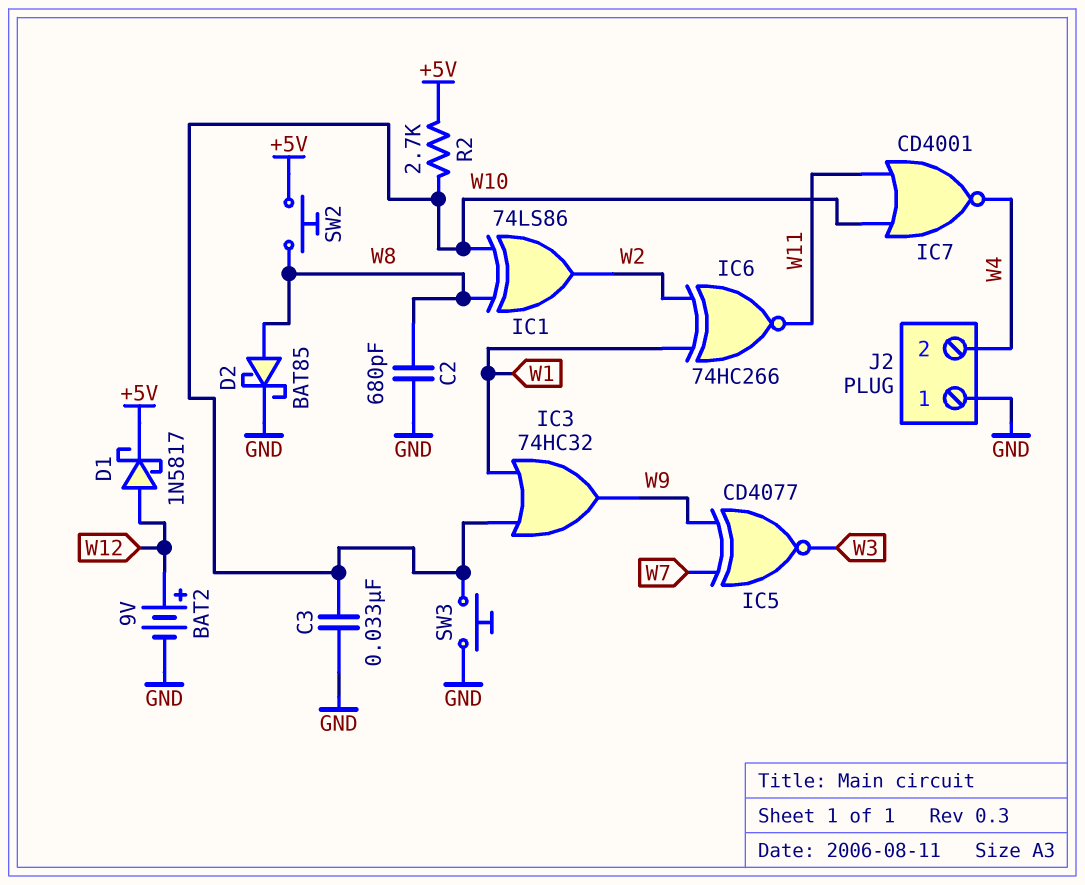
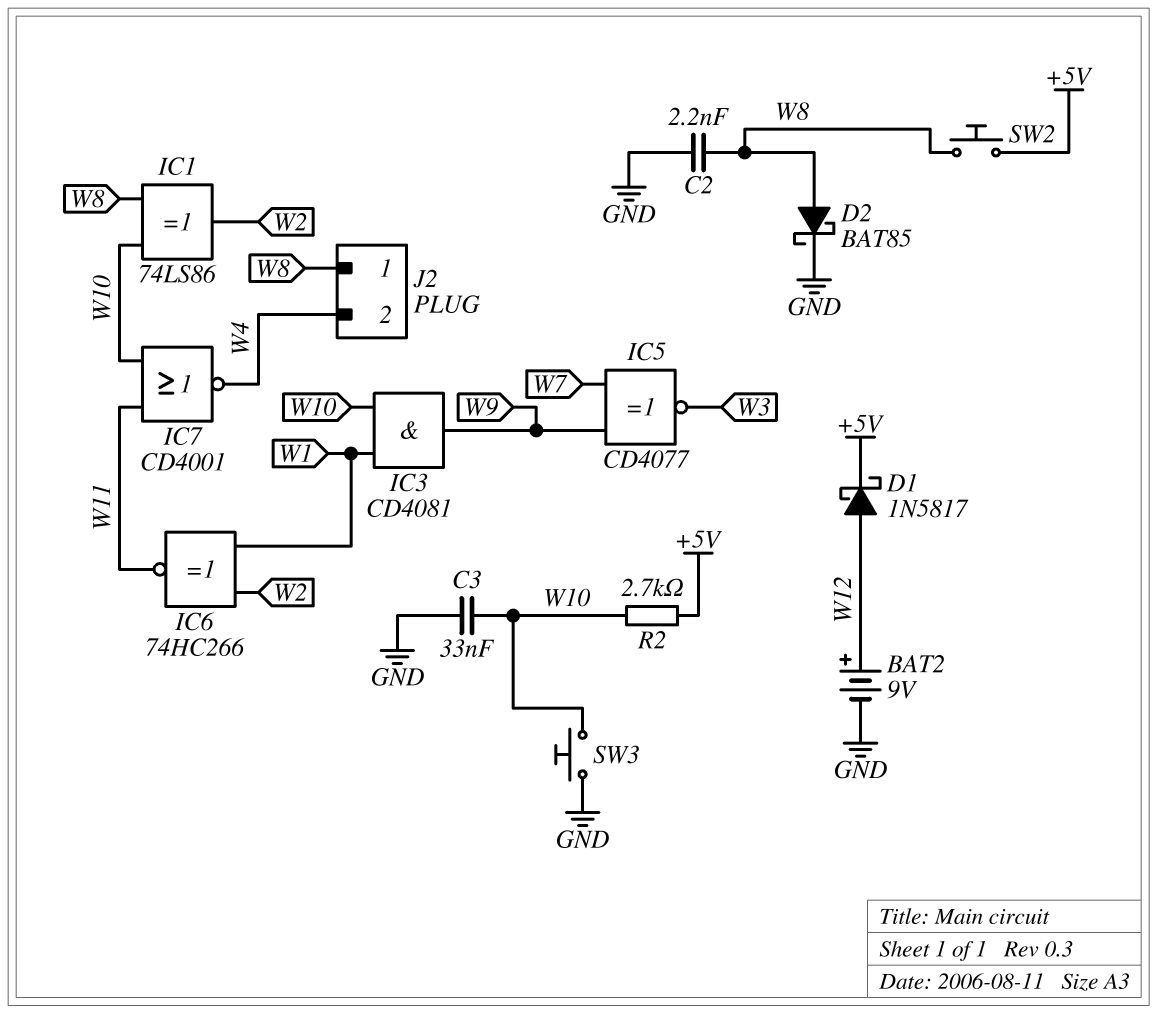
C2: 680pF (GND, W8) -> 2.2nF (GND, W8)
IC3: OR 74HC32 (in W1, in W10, out W9) -> AND CD4081 (in W1, in W10, out W9)
J2 pin 1: GND -> W8

